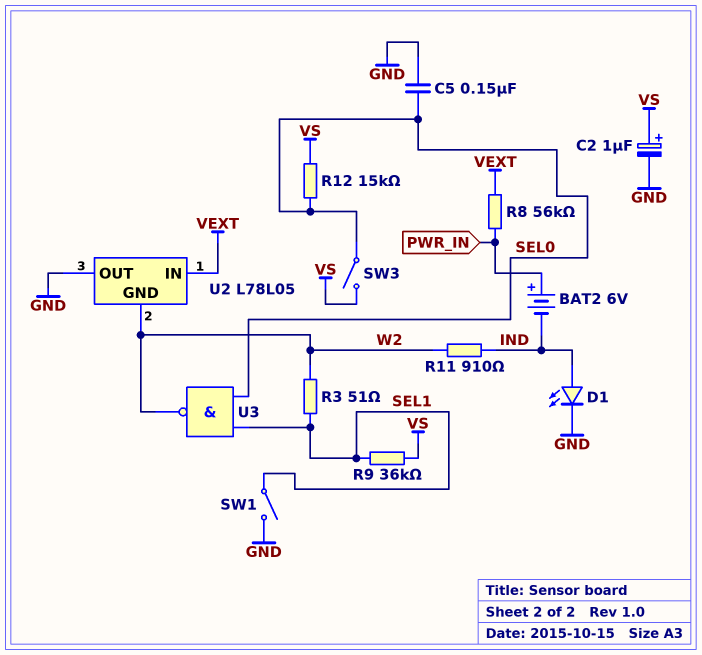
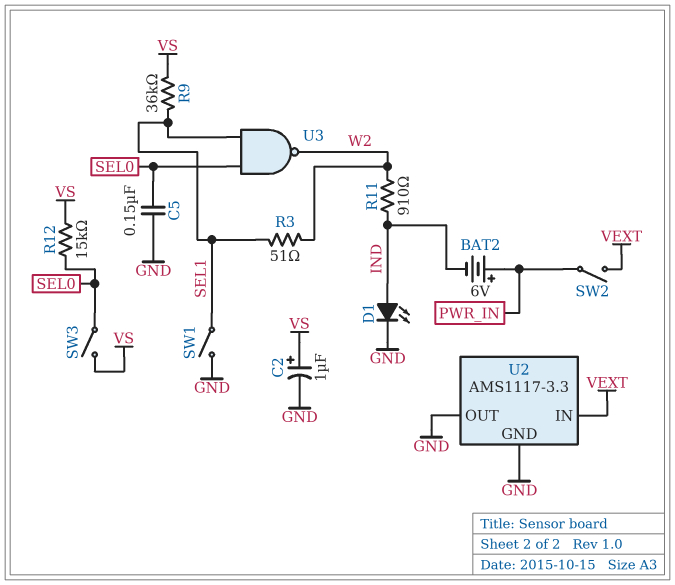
R8: 56k (PWR_IN, VEXT) -> none
SW2: none -> switch (PWR_IN, VEXT)
U2: L78L05 -> AMS1117-3.3
U2 pin GND: W2 -> GND

